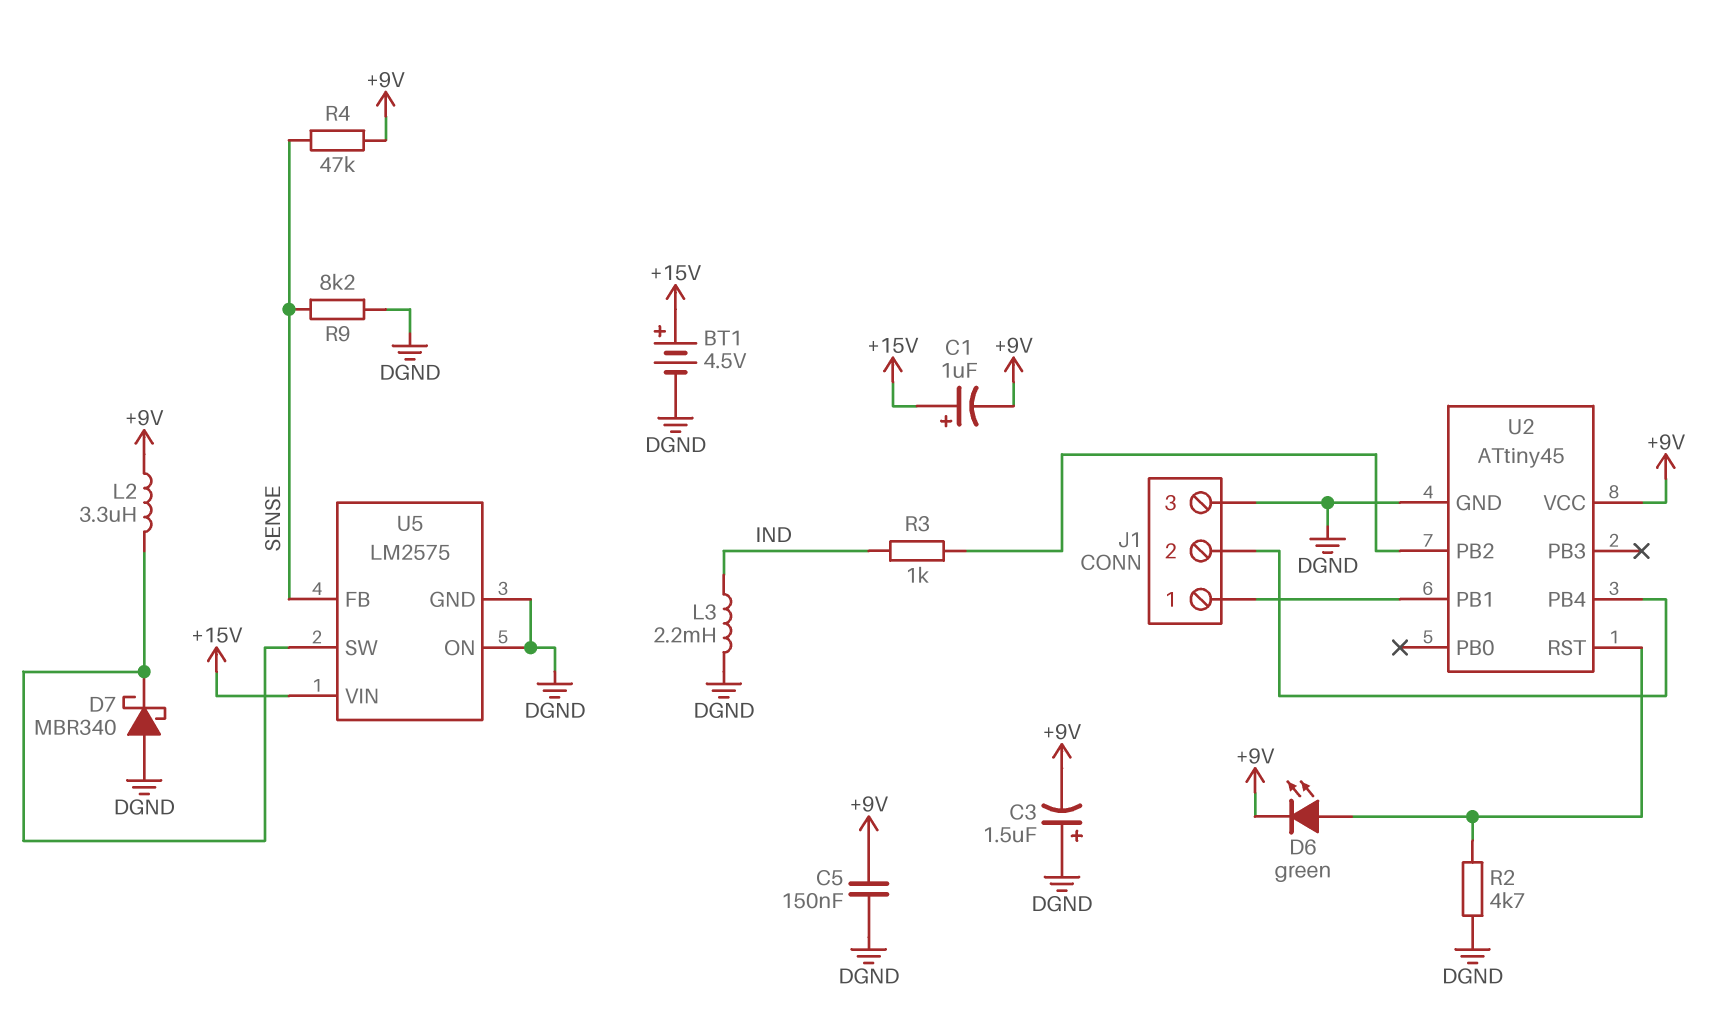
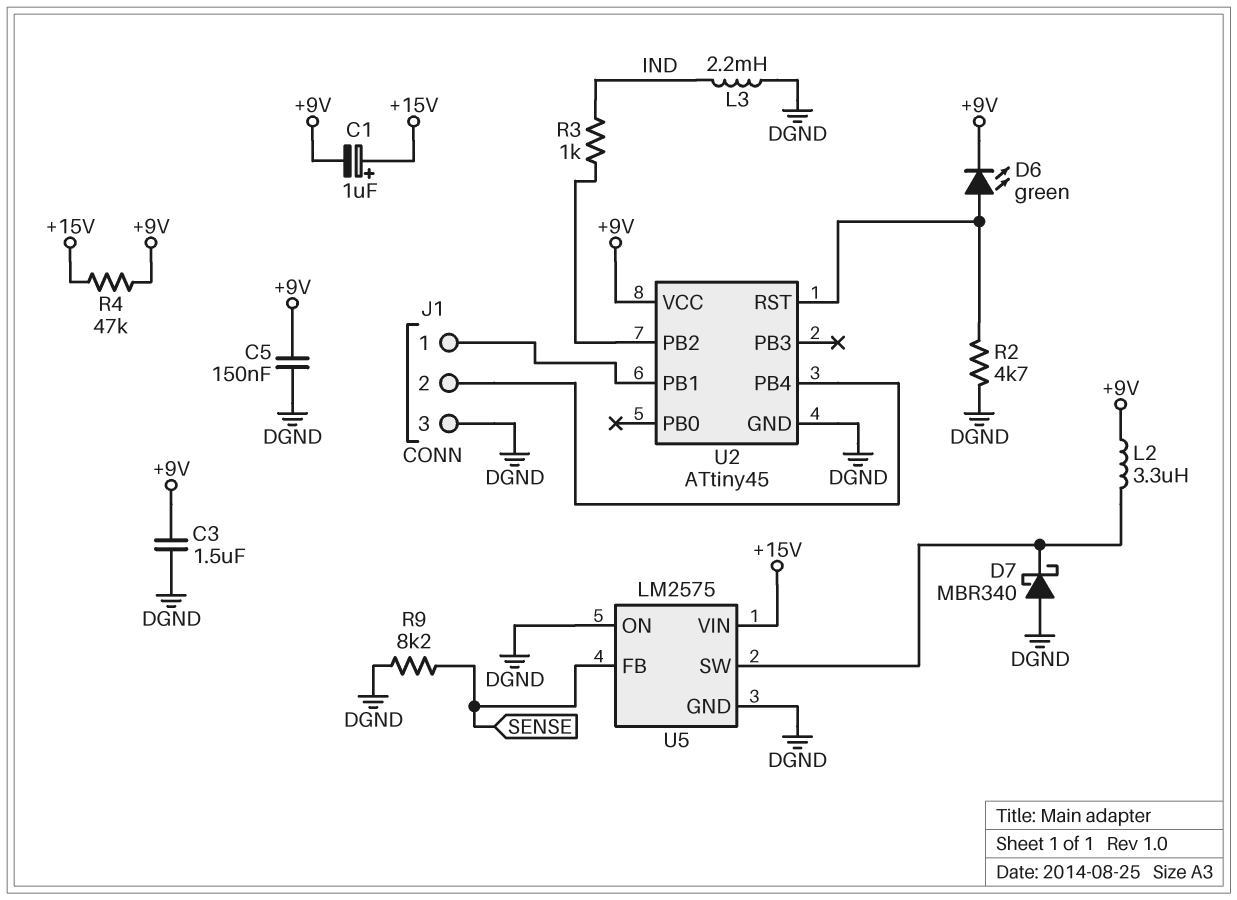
BT1: 4.5V (plus +15V, minus DGND) -> none
C3: 1.5uF (plus DGND, minus +9V) -> 1.5uF (+9V, DGND)
R4: 47k (+9V, SENSE) -> 47k (+9V, +15V)

